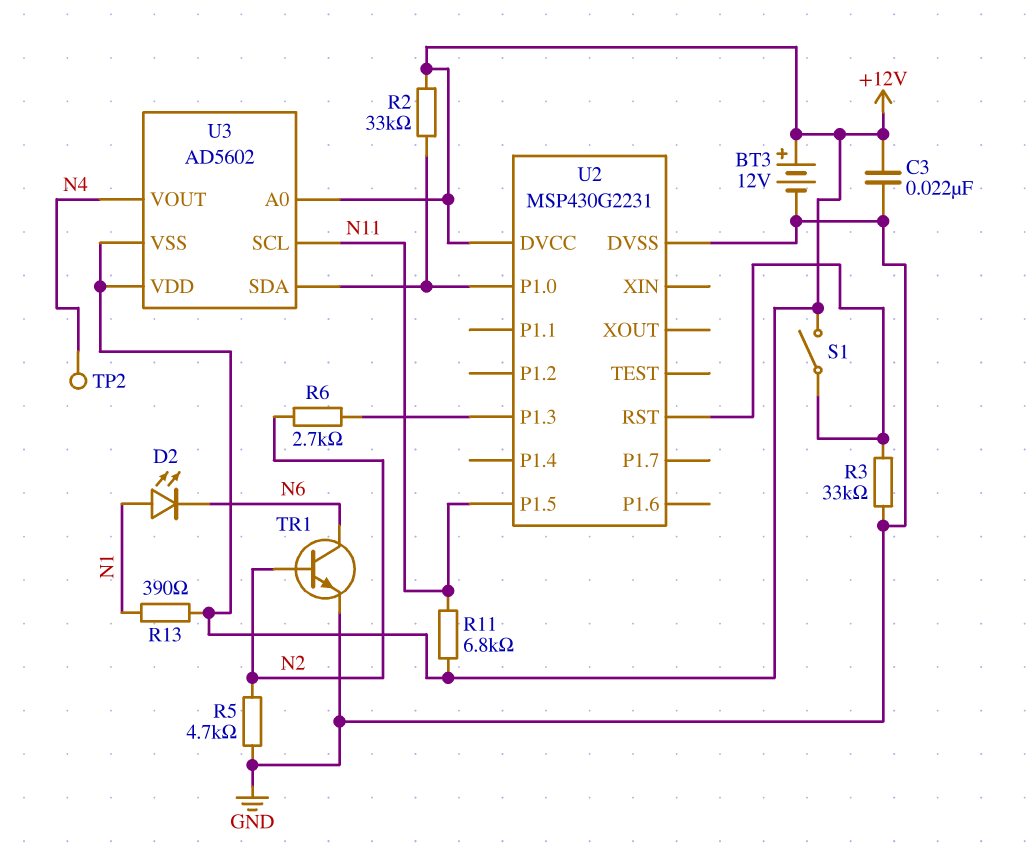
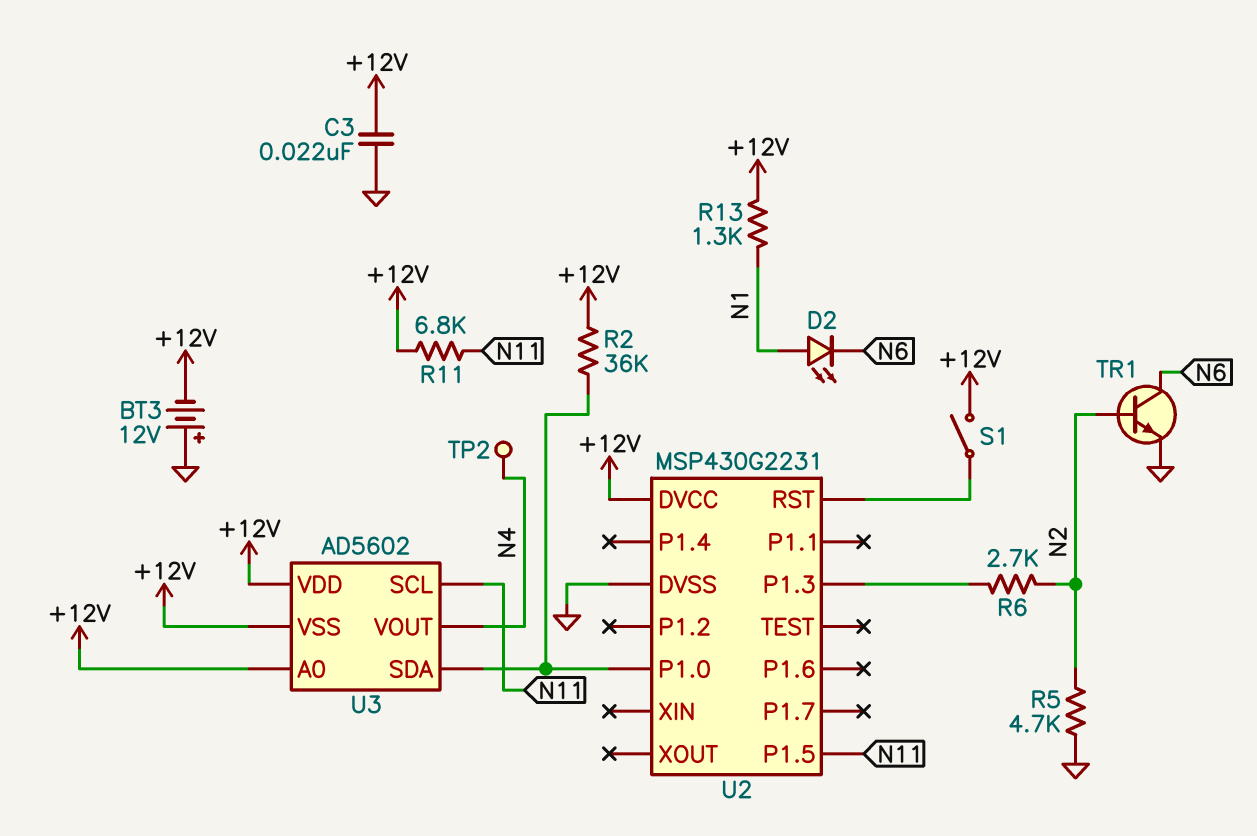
BT3: 12V (plus +12V, minus GND) -> 12V (plus GND, minus +12V)
R2: 33k (+12V, U2/P1.0) -> 36k (+12V, U2/P1.0)
R3: 33k (GND, U2/RST) -> none
R13: 390 (+12V, N1) -> 1.3k (+12V, N1)

